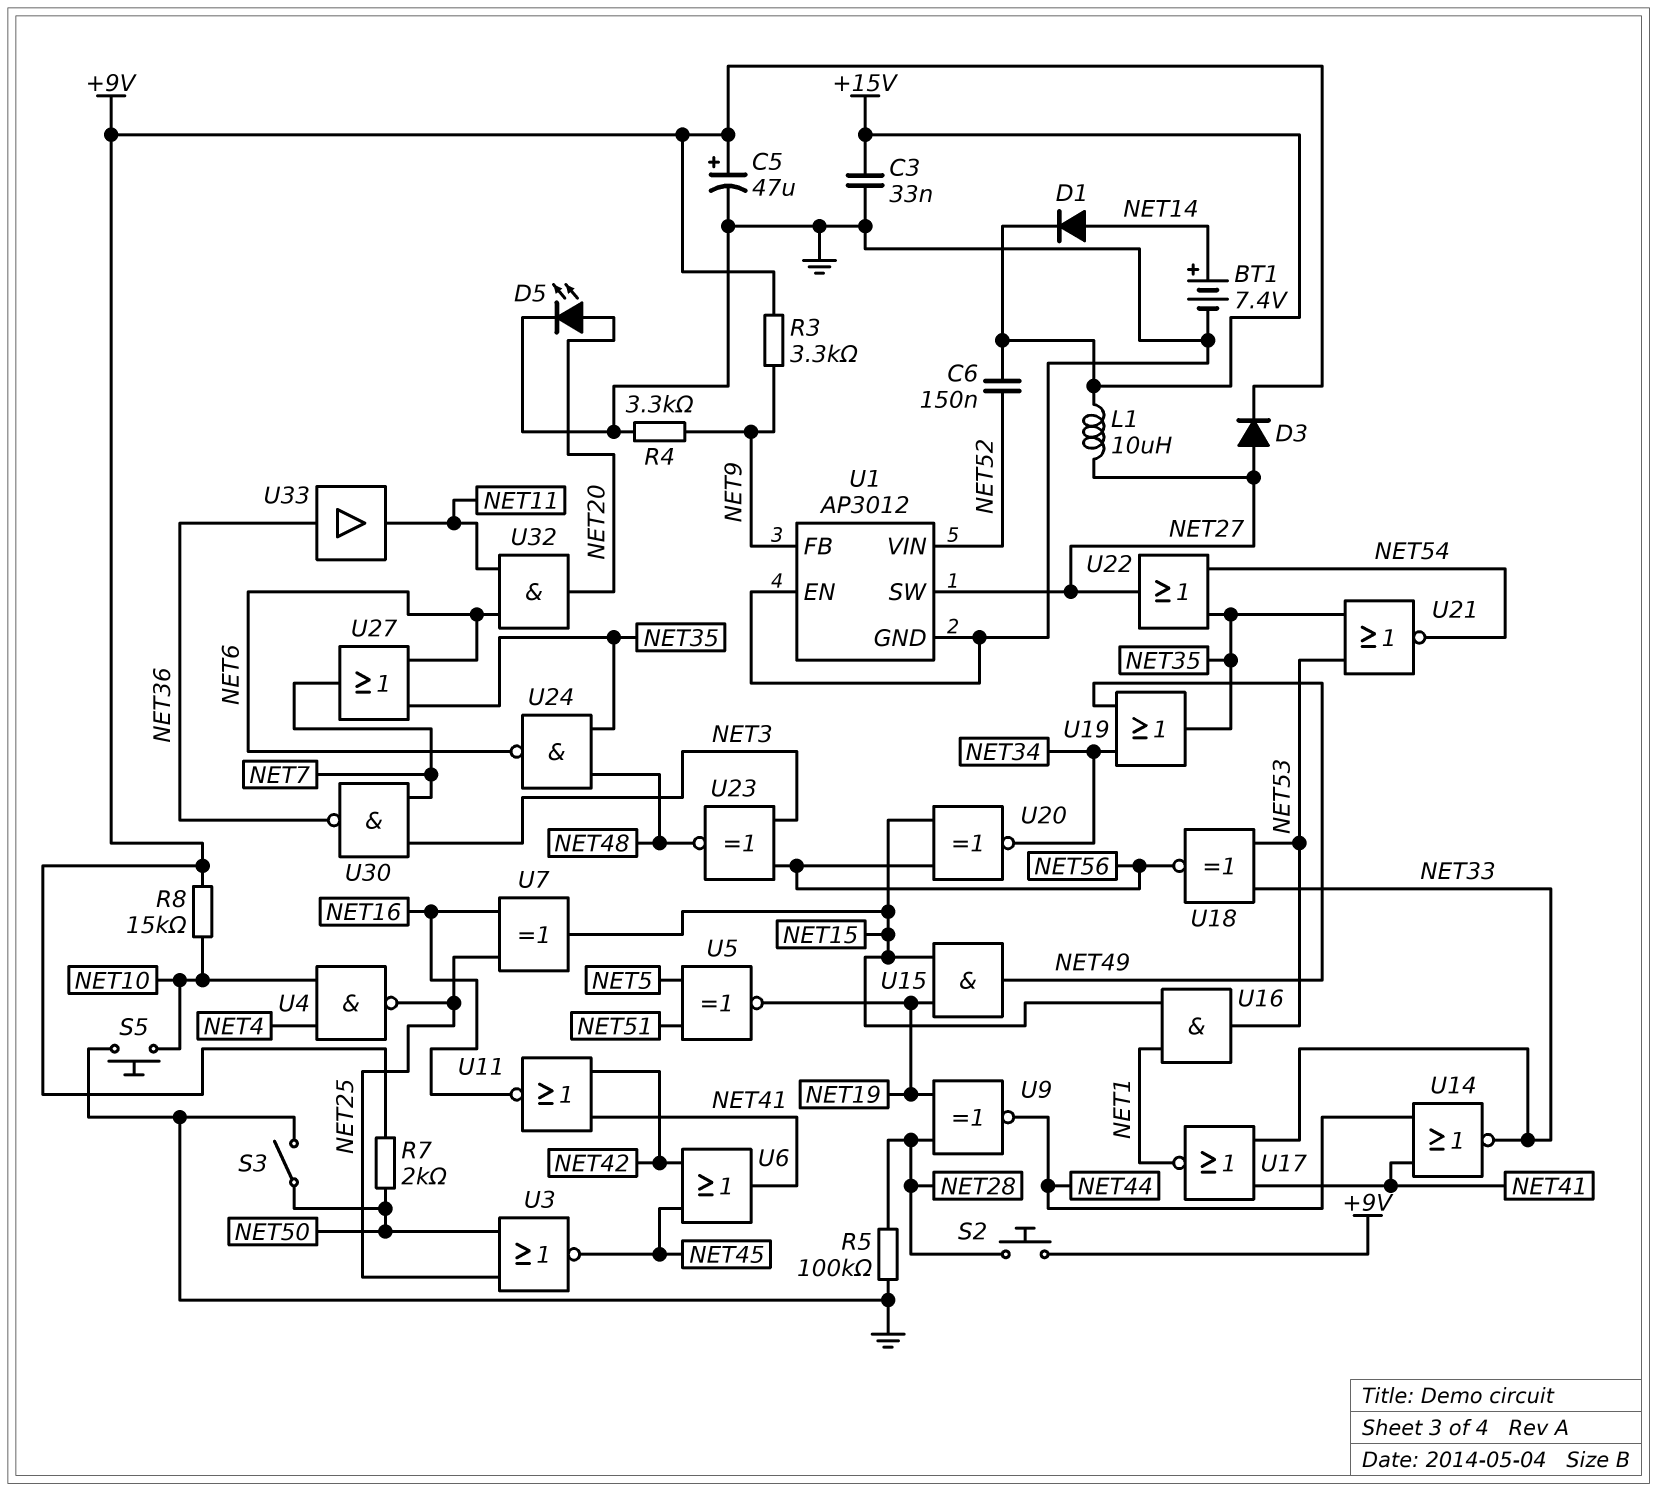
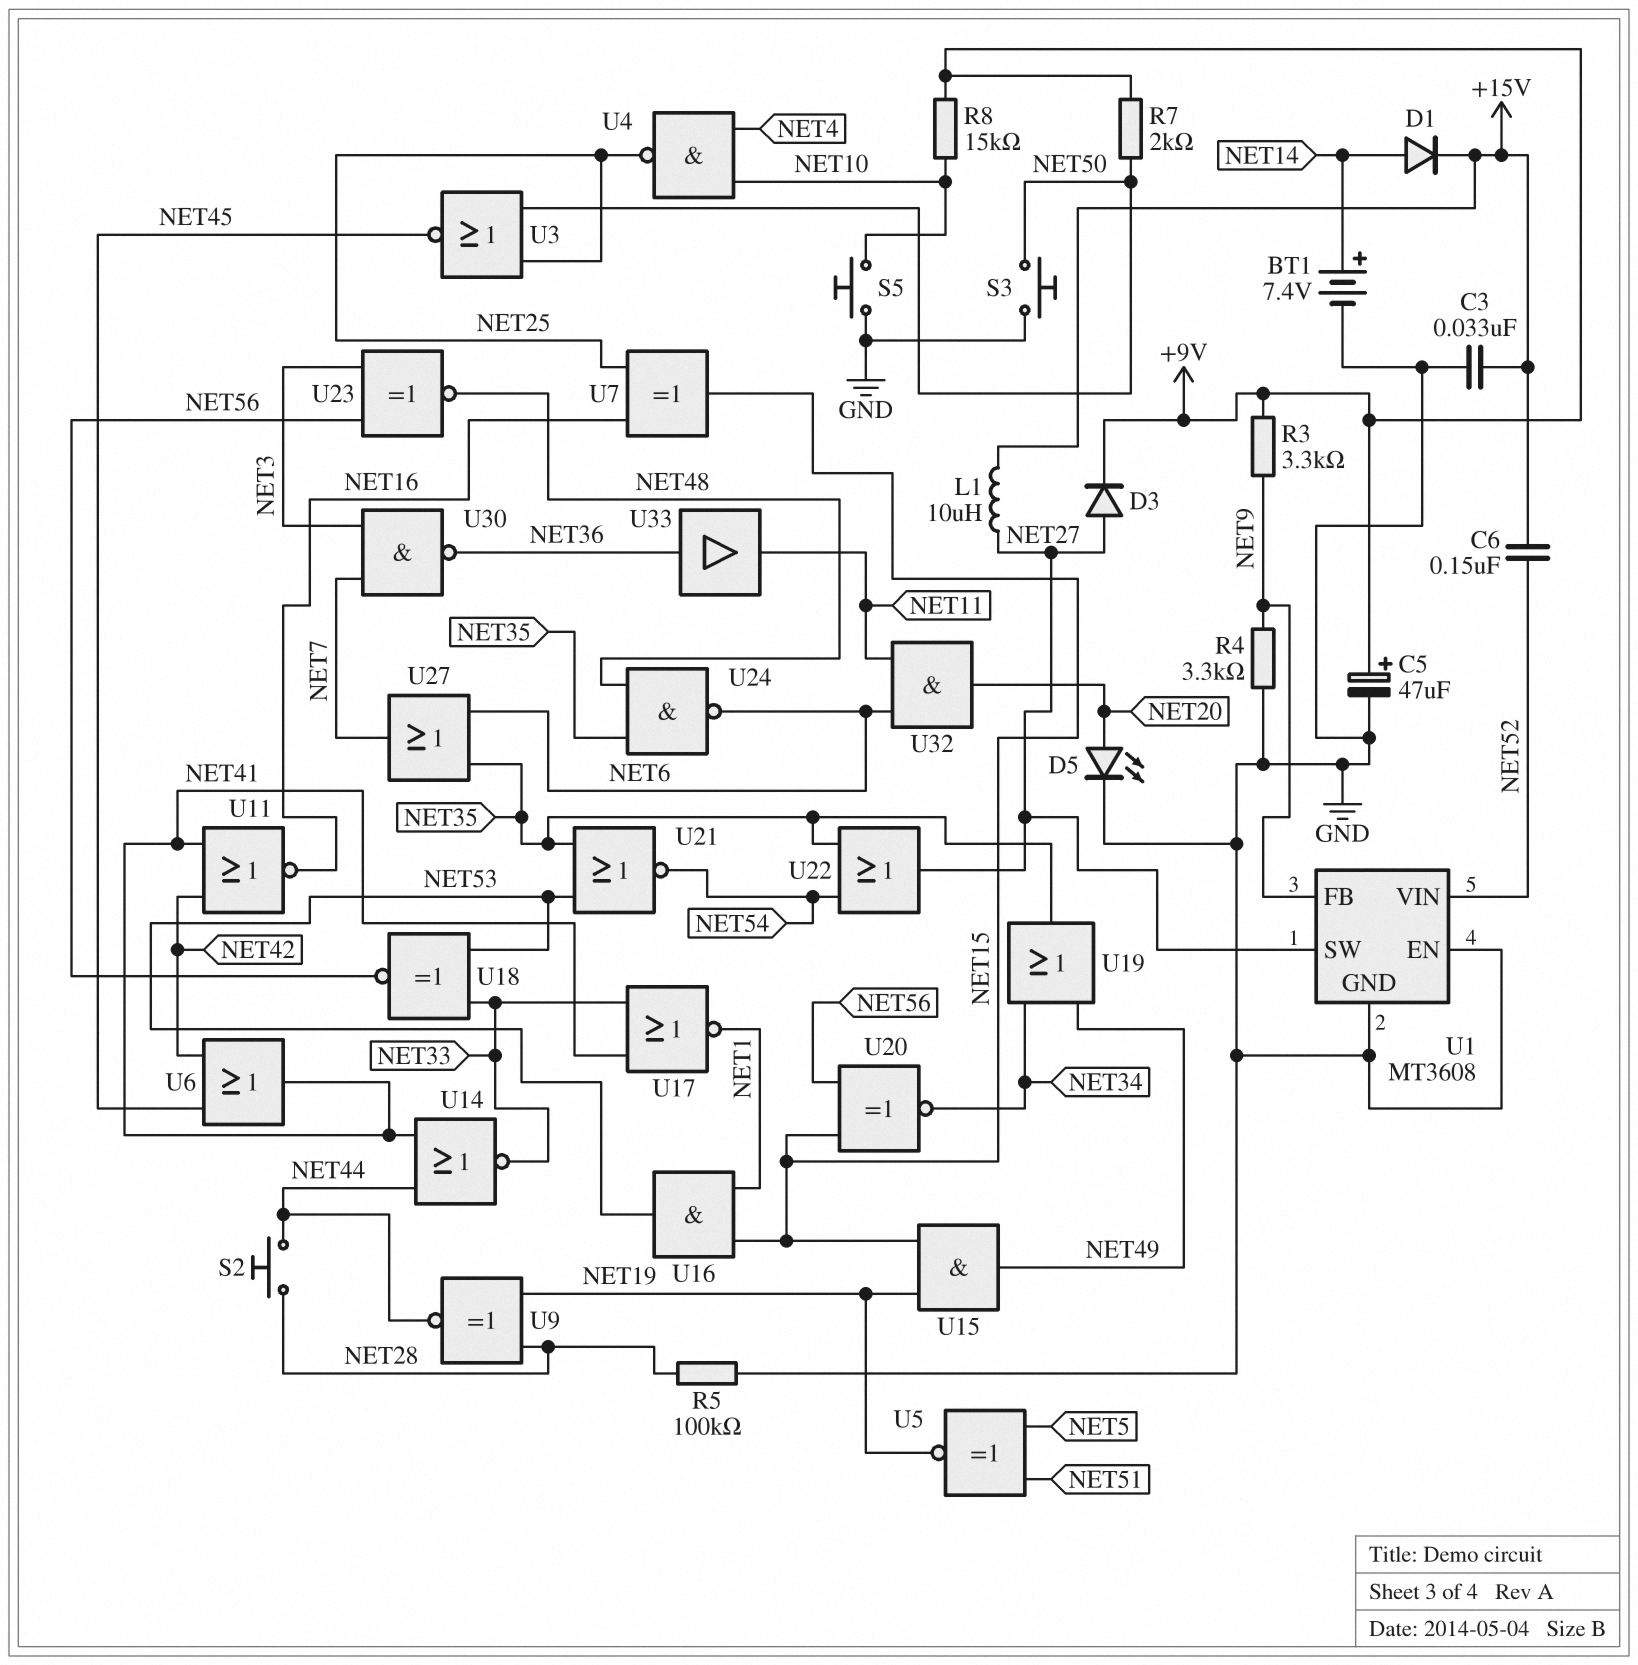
S2: button (+9V, NET28) -> button (NET28, NET44)
S3: switch (GND, NET50) -> button (GND, NET50)
U1: AP3012 -> MT3608

